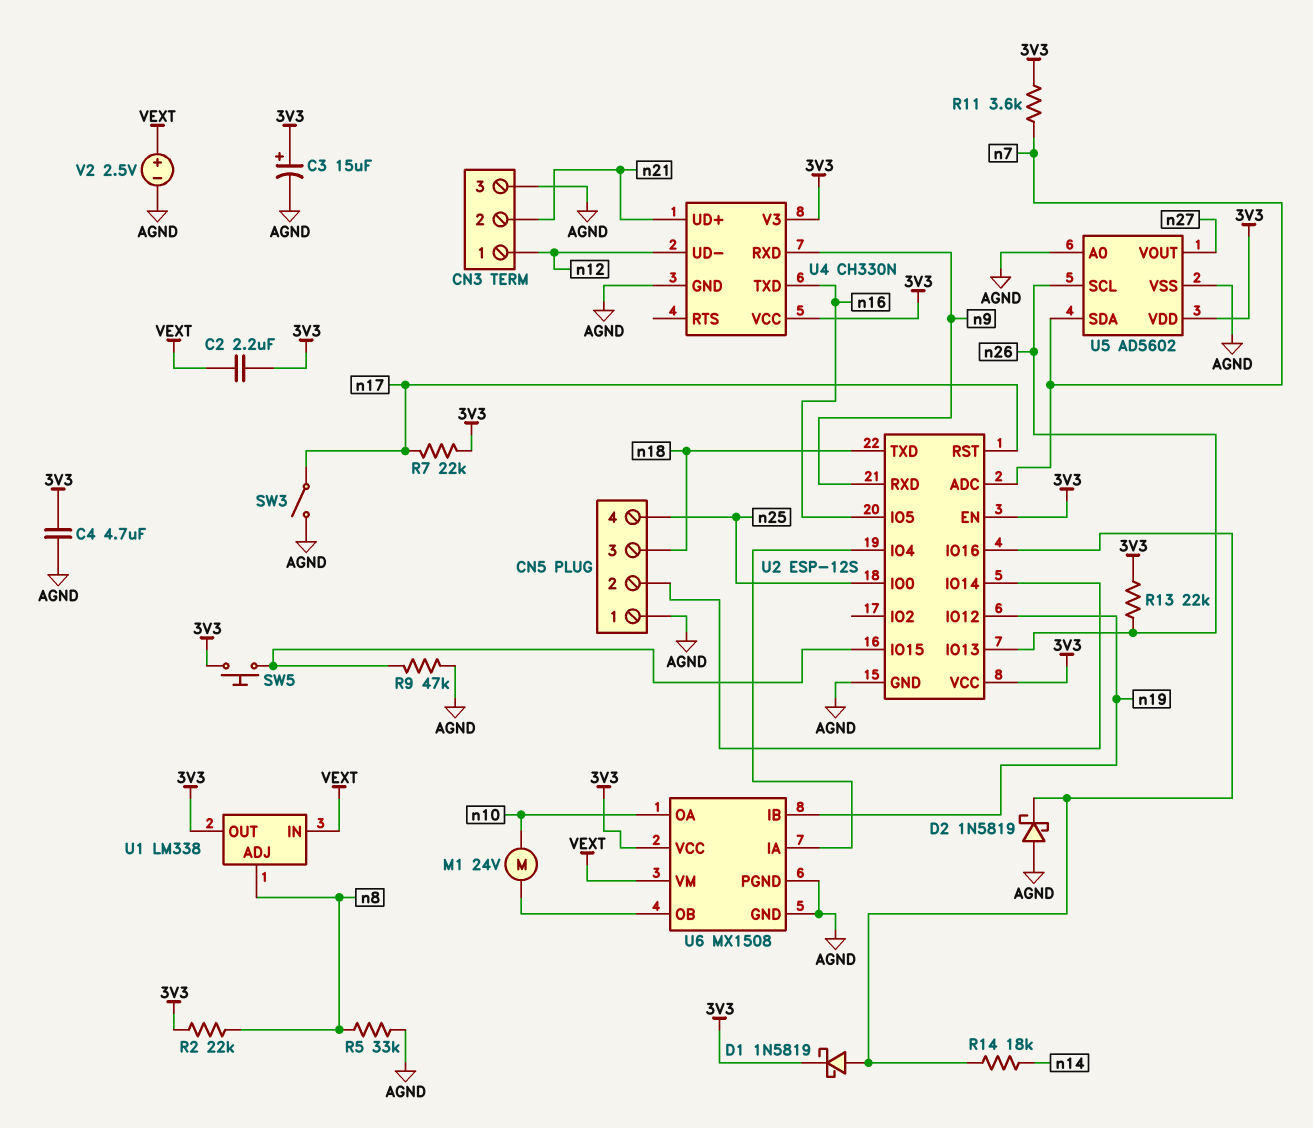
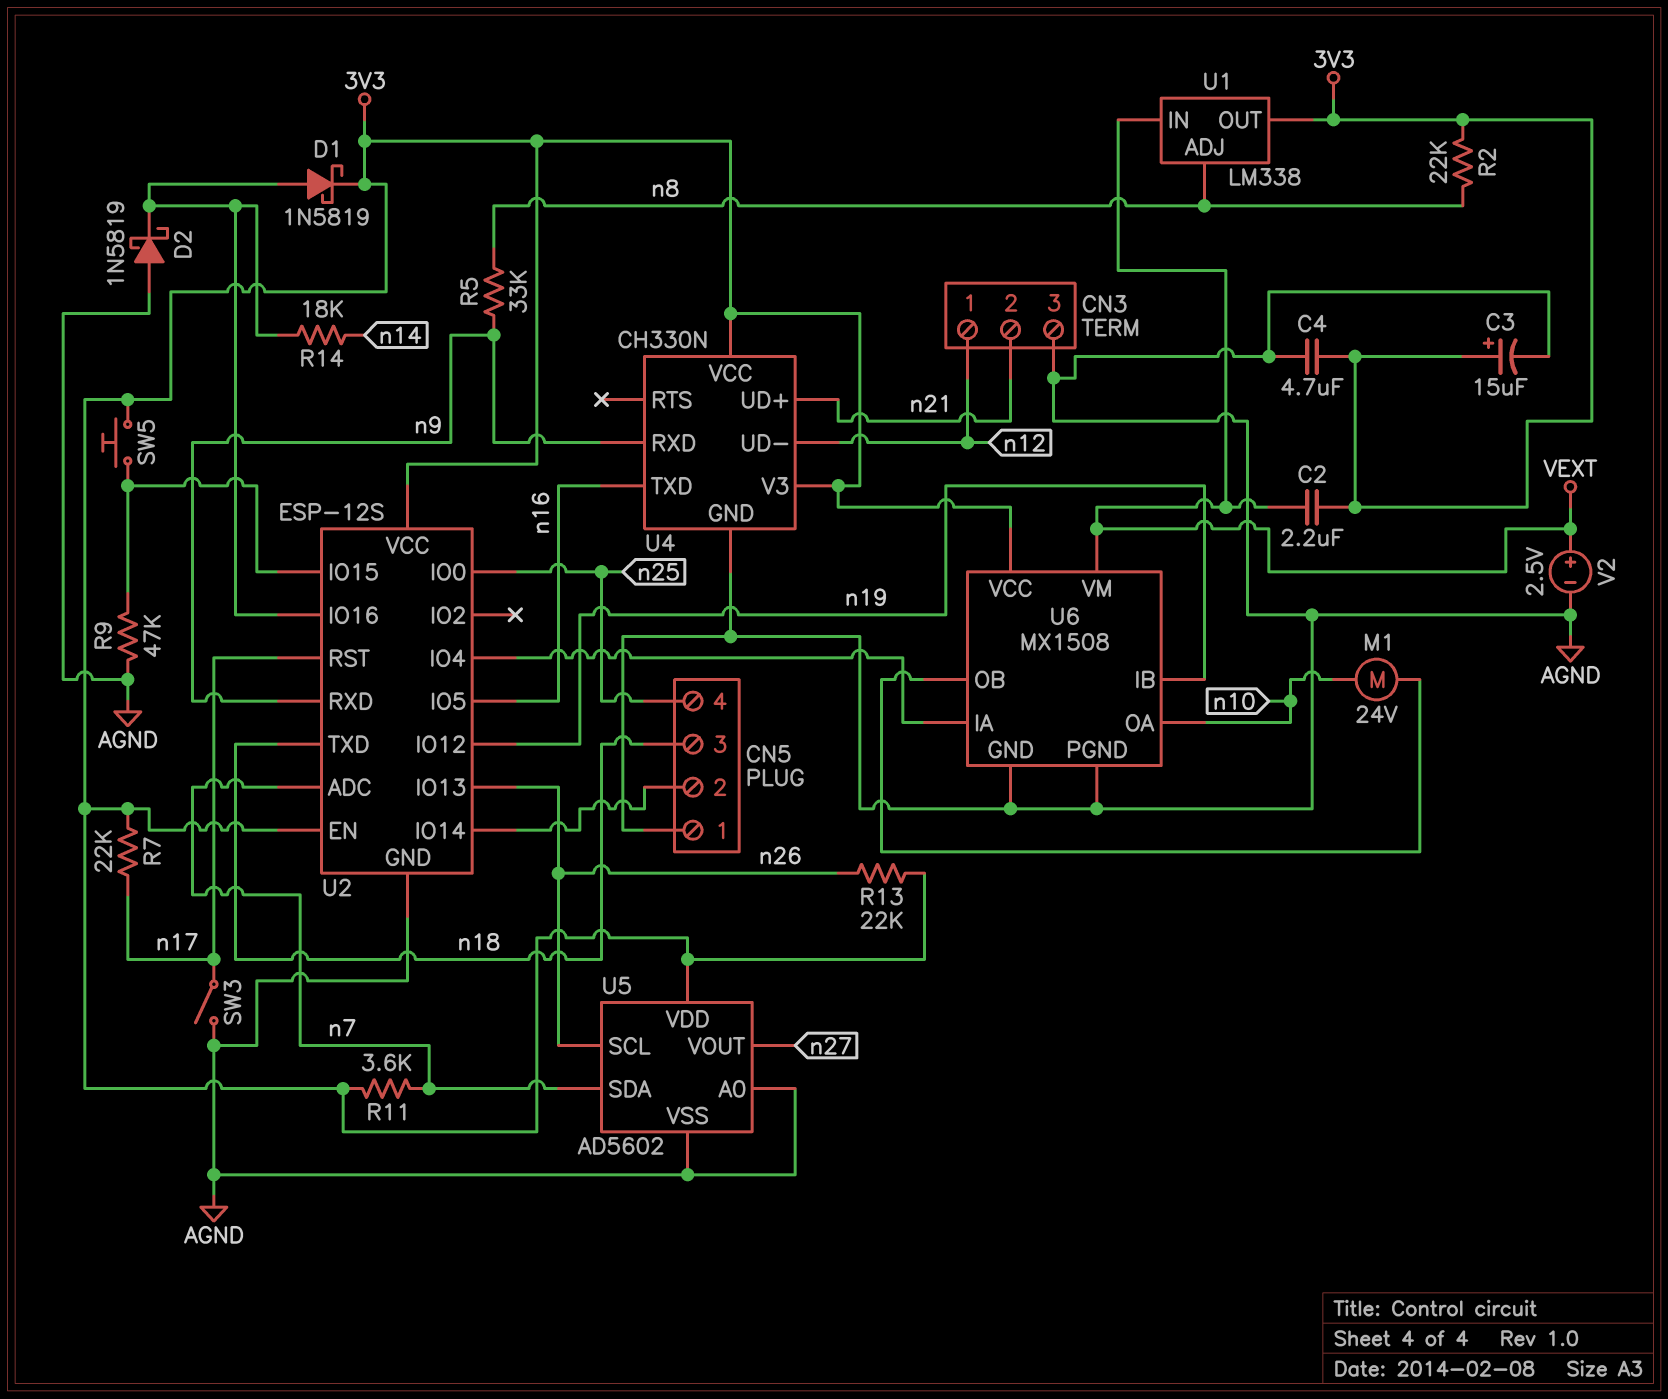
R5: 33k (AGND, n8) -> 33k (n8, n9)

